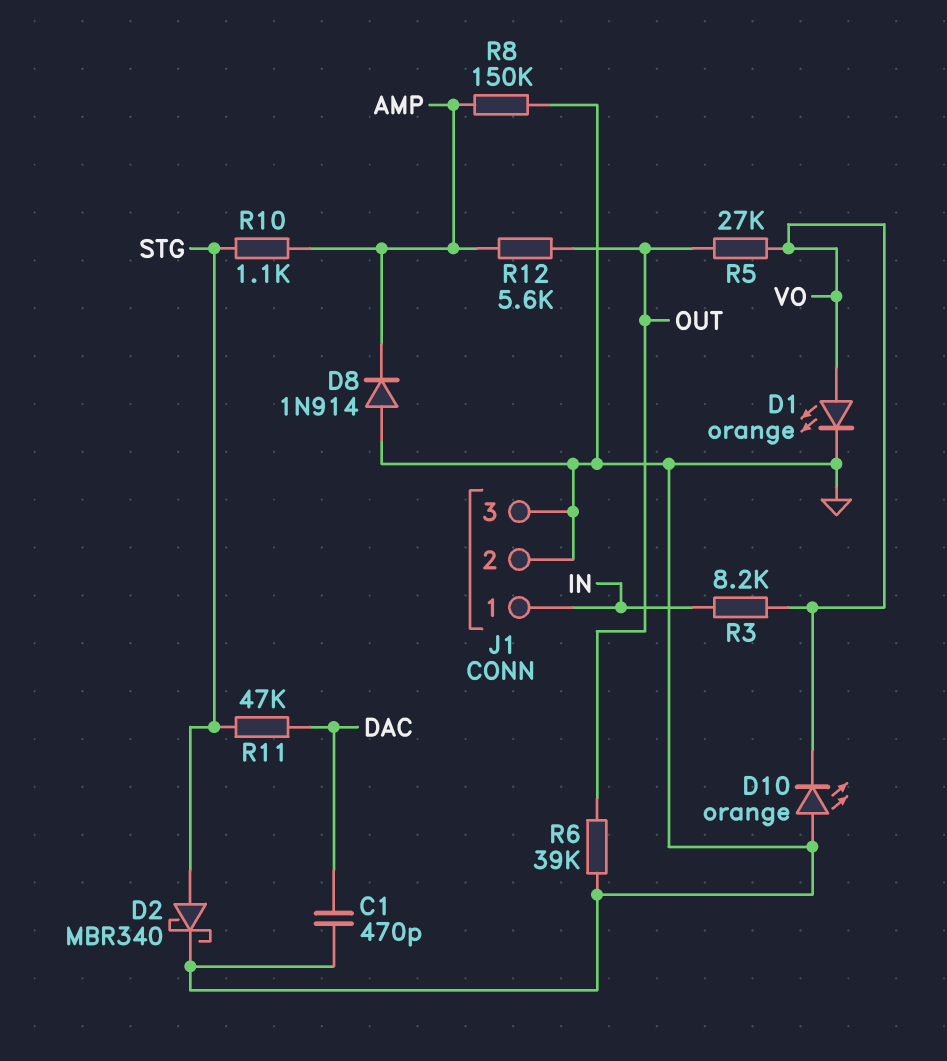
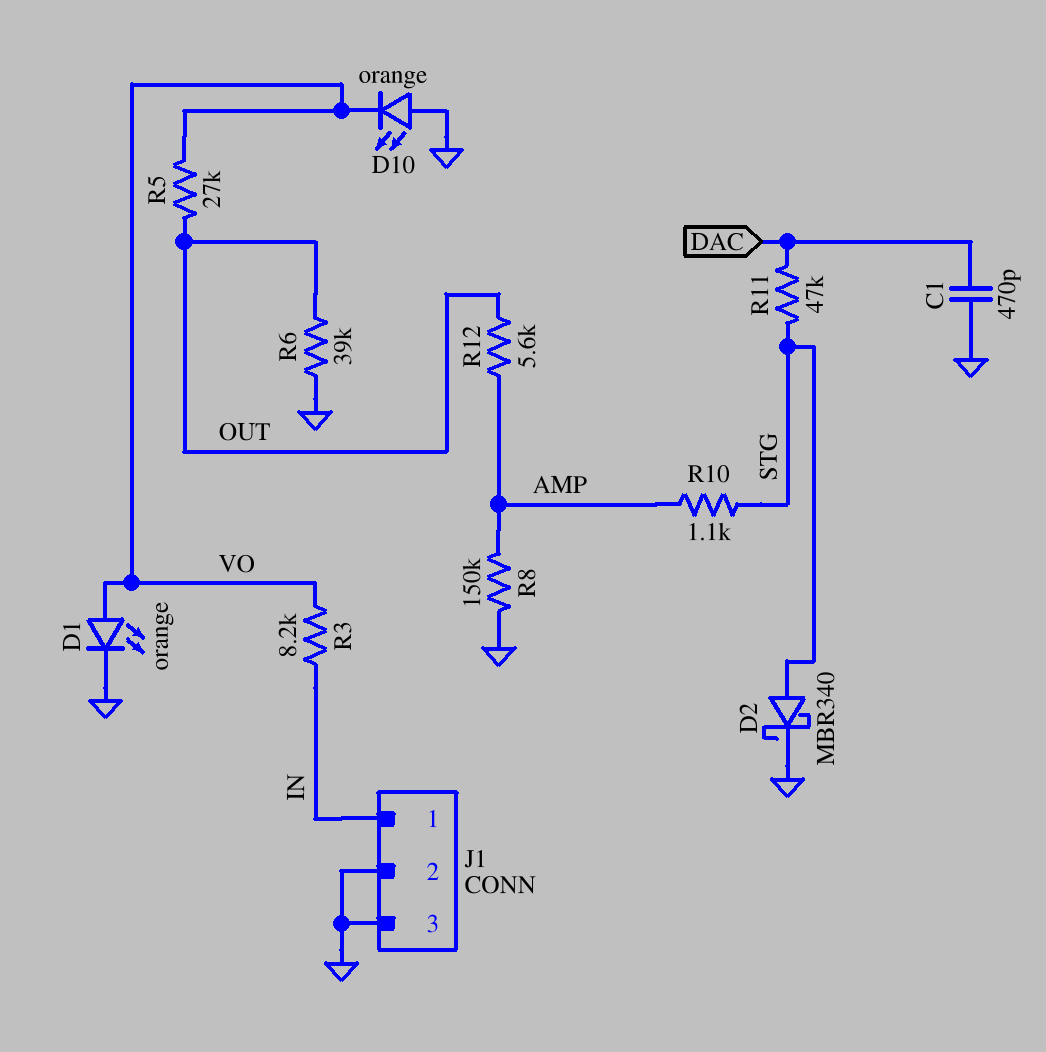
D8: diode 1N914 (A GND, K AMP) -> none

